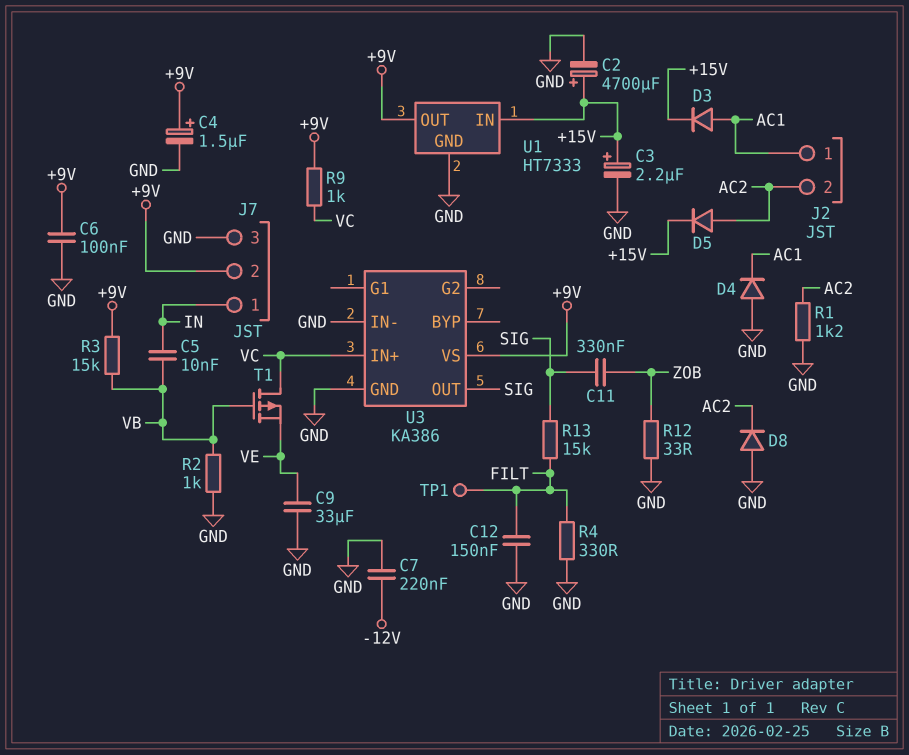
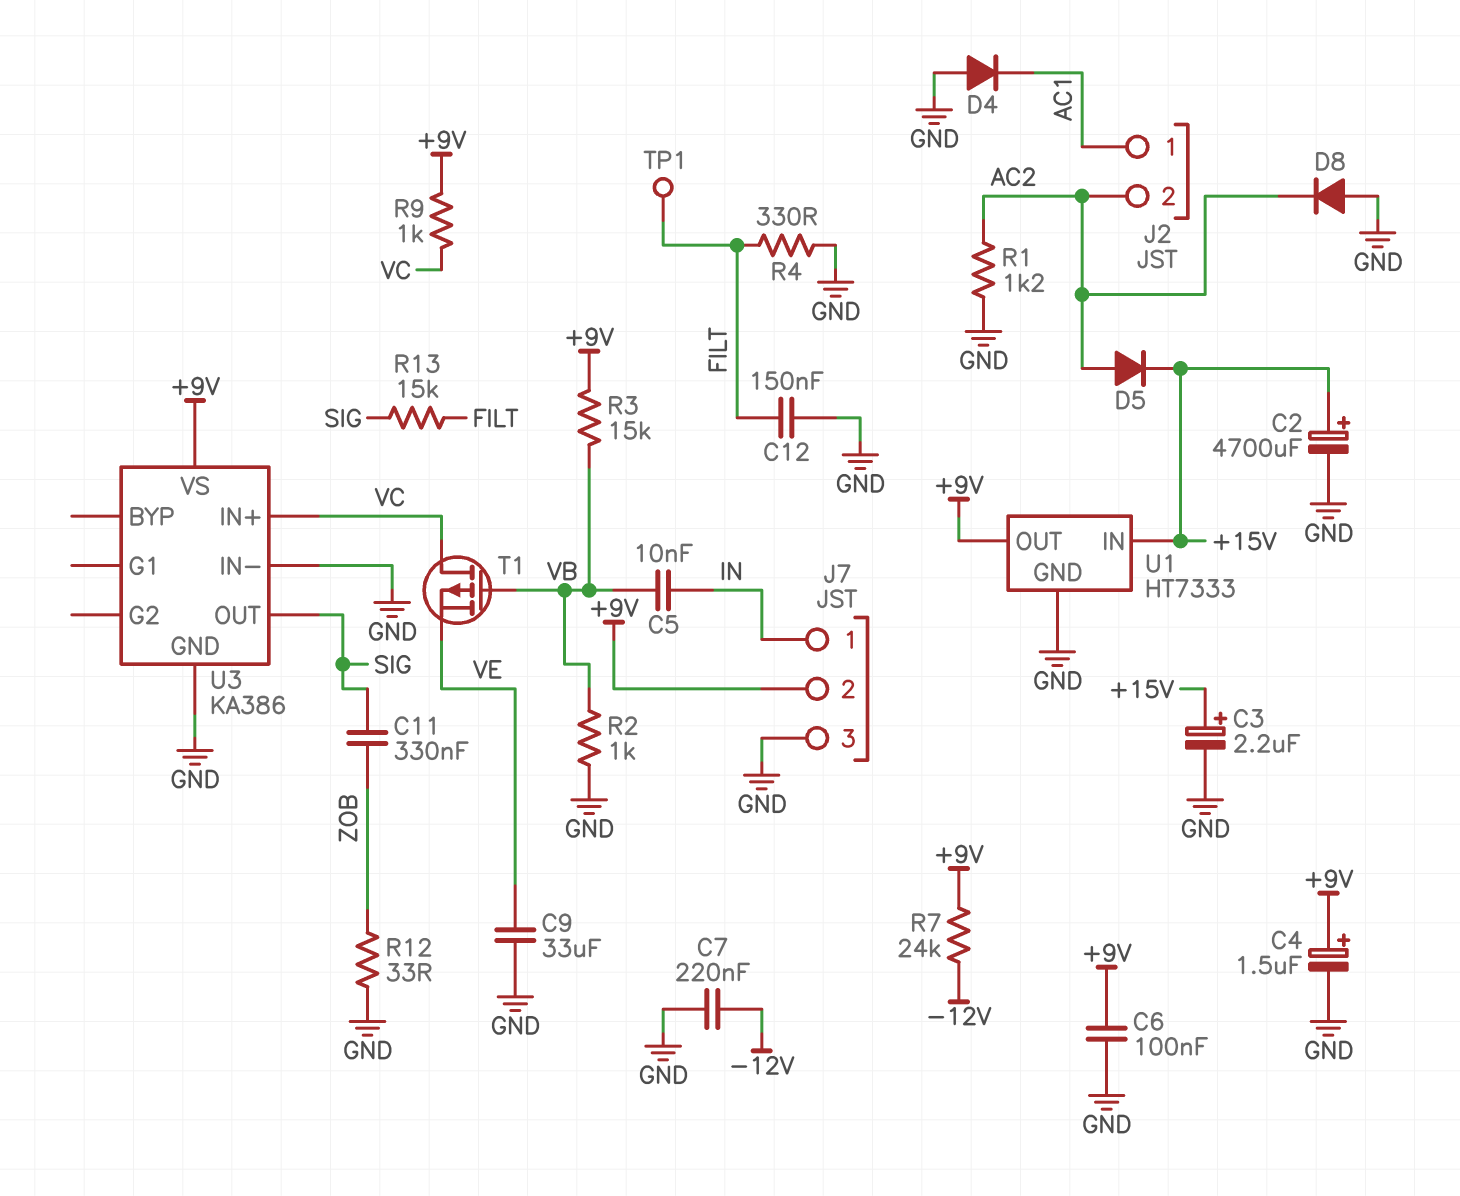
D3: diode (A AC1, K +15V) -> none
R7: none -> 24k (+9V, -12V)

